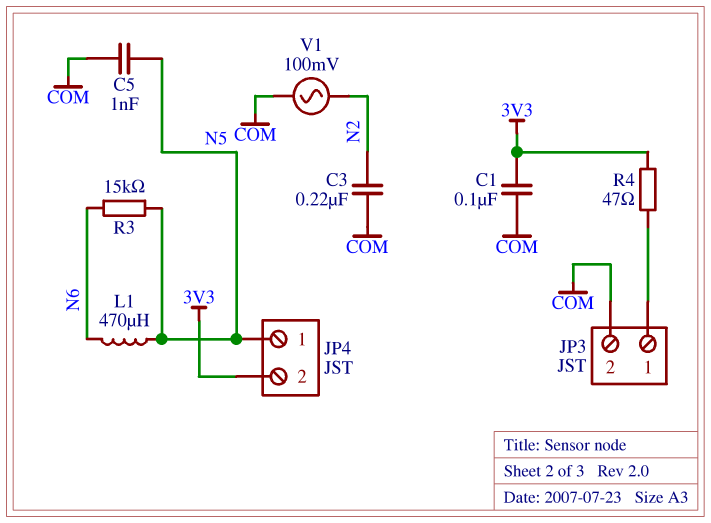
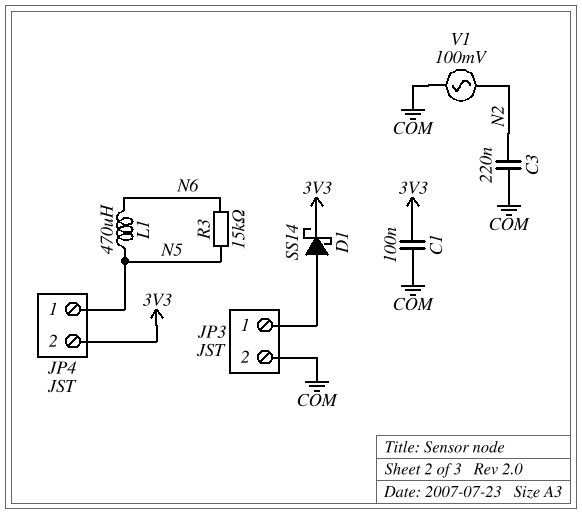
C5: 1nF (COM, N5) -> none
D1: none -> schottky SS14 (A JP3/1, K 3V3)
R4: 47 (3V3, JP3/1) -> none

